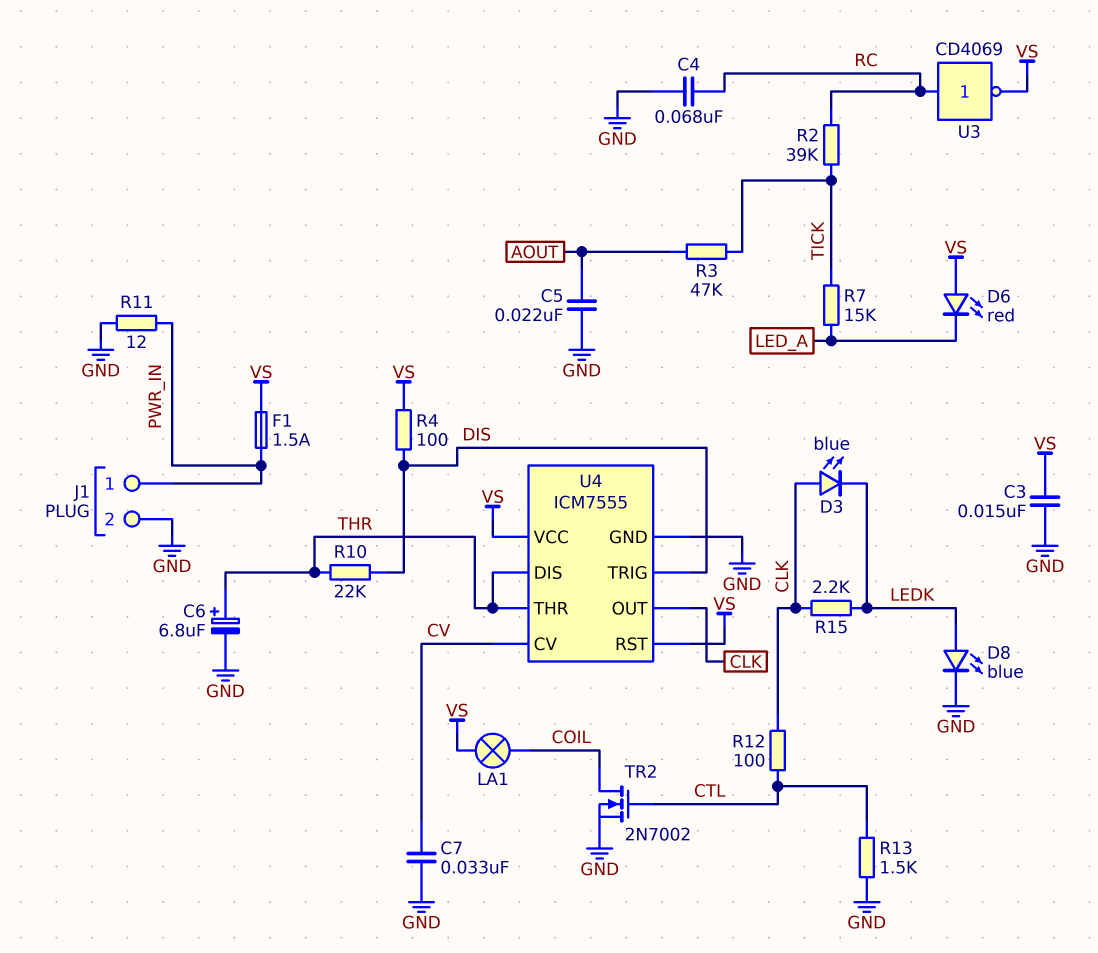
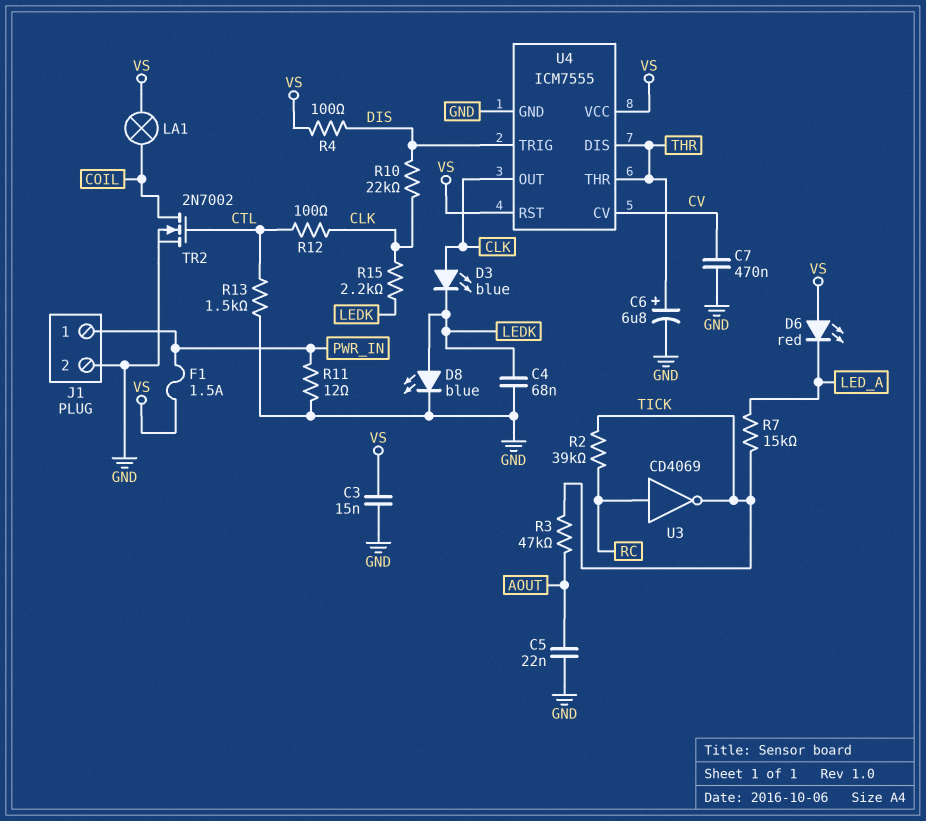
C4: 68nF (GND, RC) -> 68nF (GND, LEDK)
C7: 33nF (CV, GND) -> 470nF (CV, GND)
R10: 22k (DIS, THR) -> 22k (CLK, DIS)
U3: NOT CD4069 (in RC, out VS) -> NOT CD4069 (in RC, out TICK)

